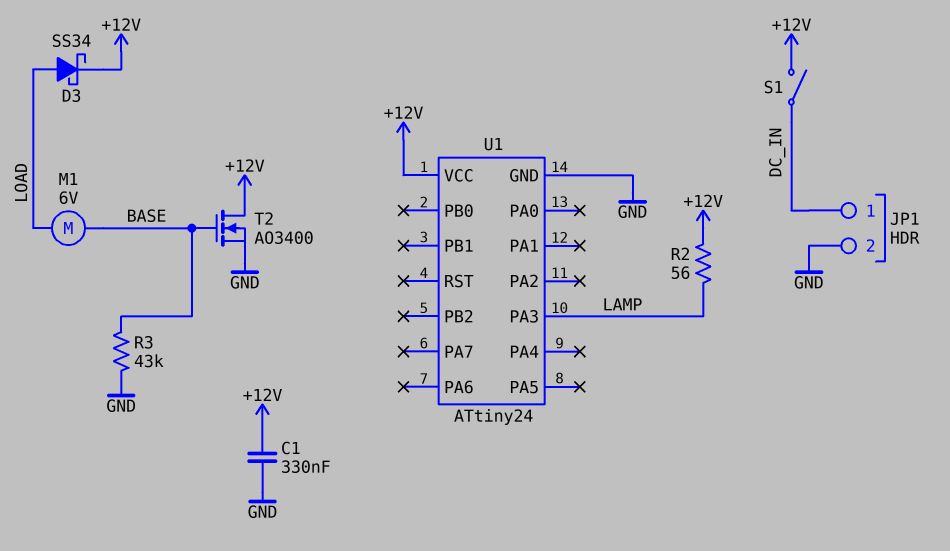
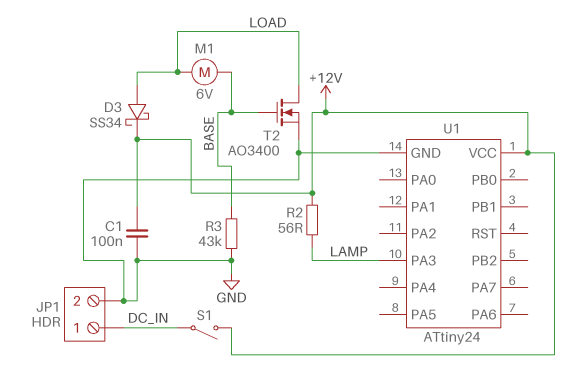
C1: 330nF (+12V, GND) -> 100nF (+12V, GND)
T2: NMOS AO3400 (G BASE, D +12V, S GND) -> NMOS AO3400 (G BASE, D LOAD, S GND)

